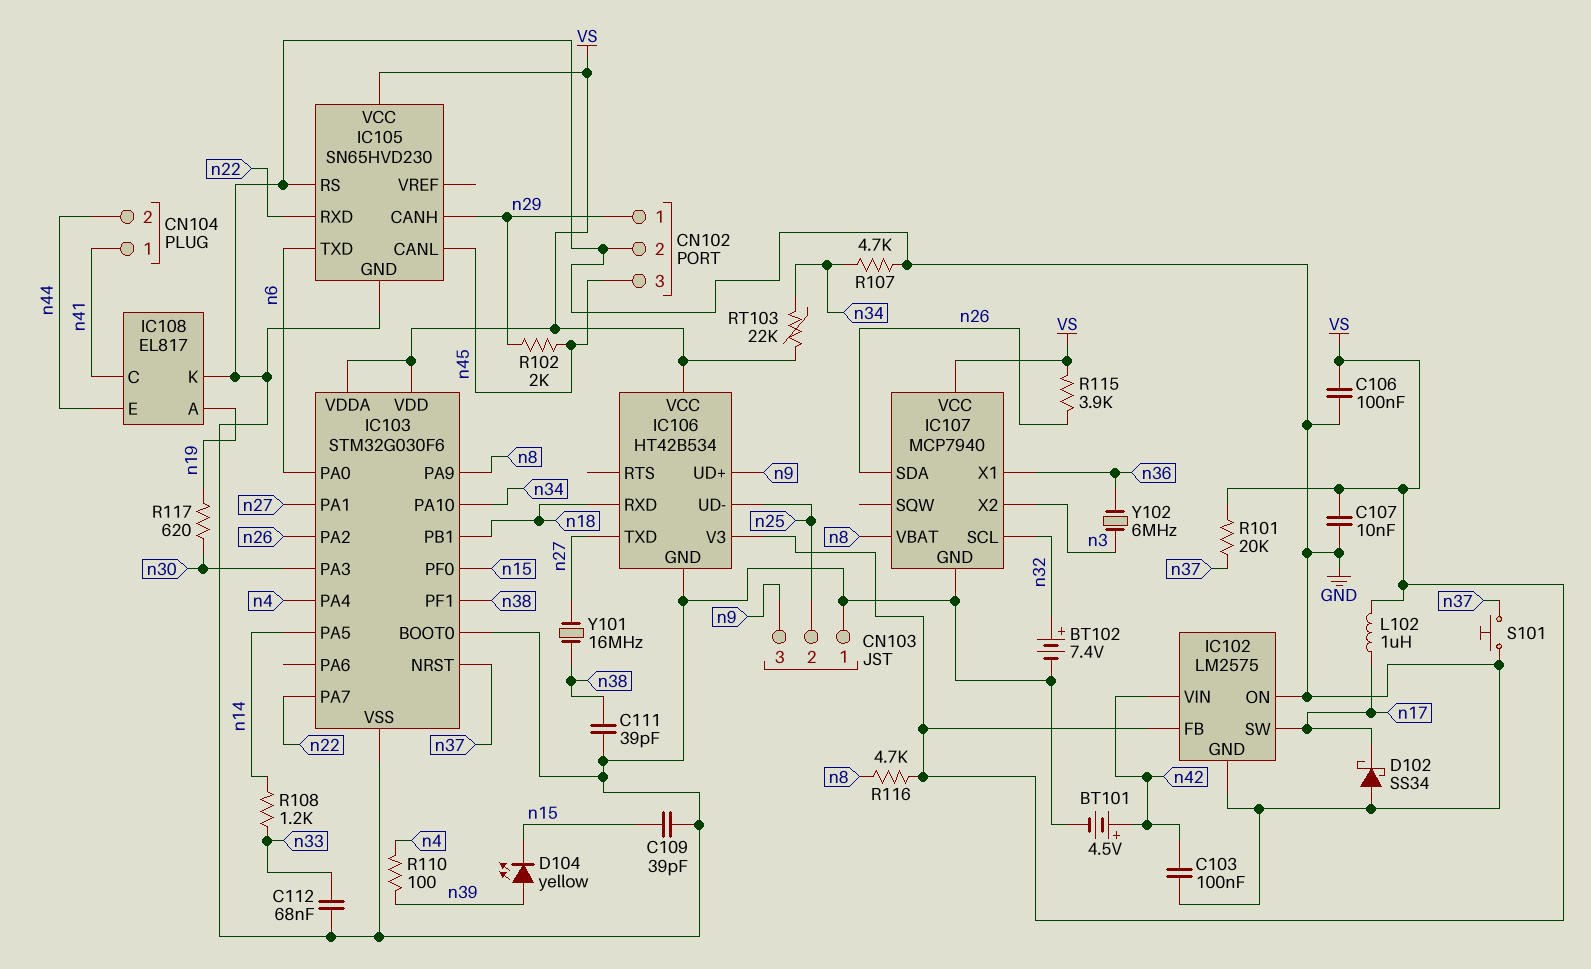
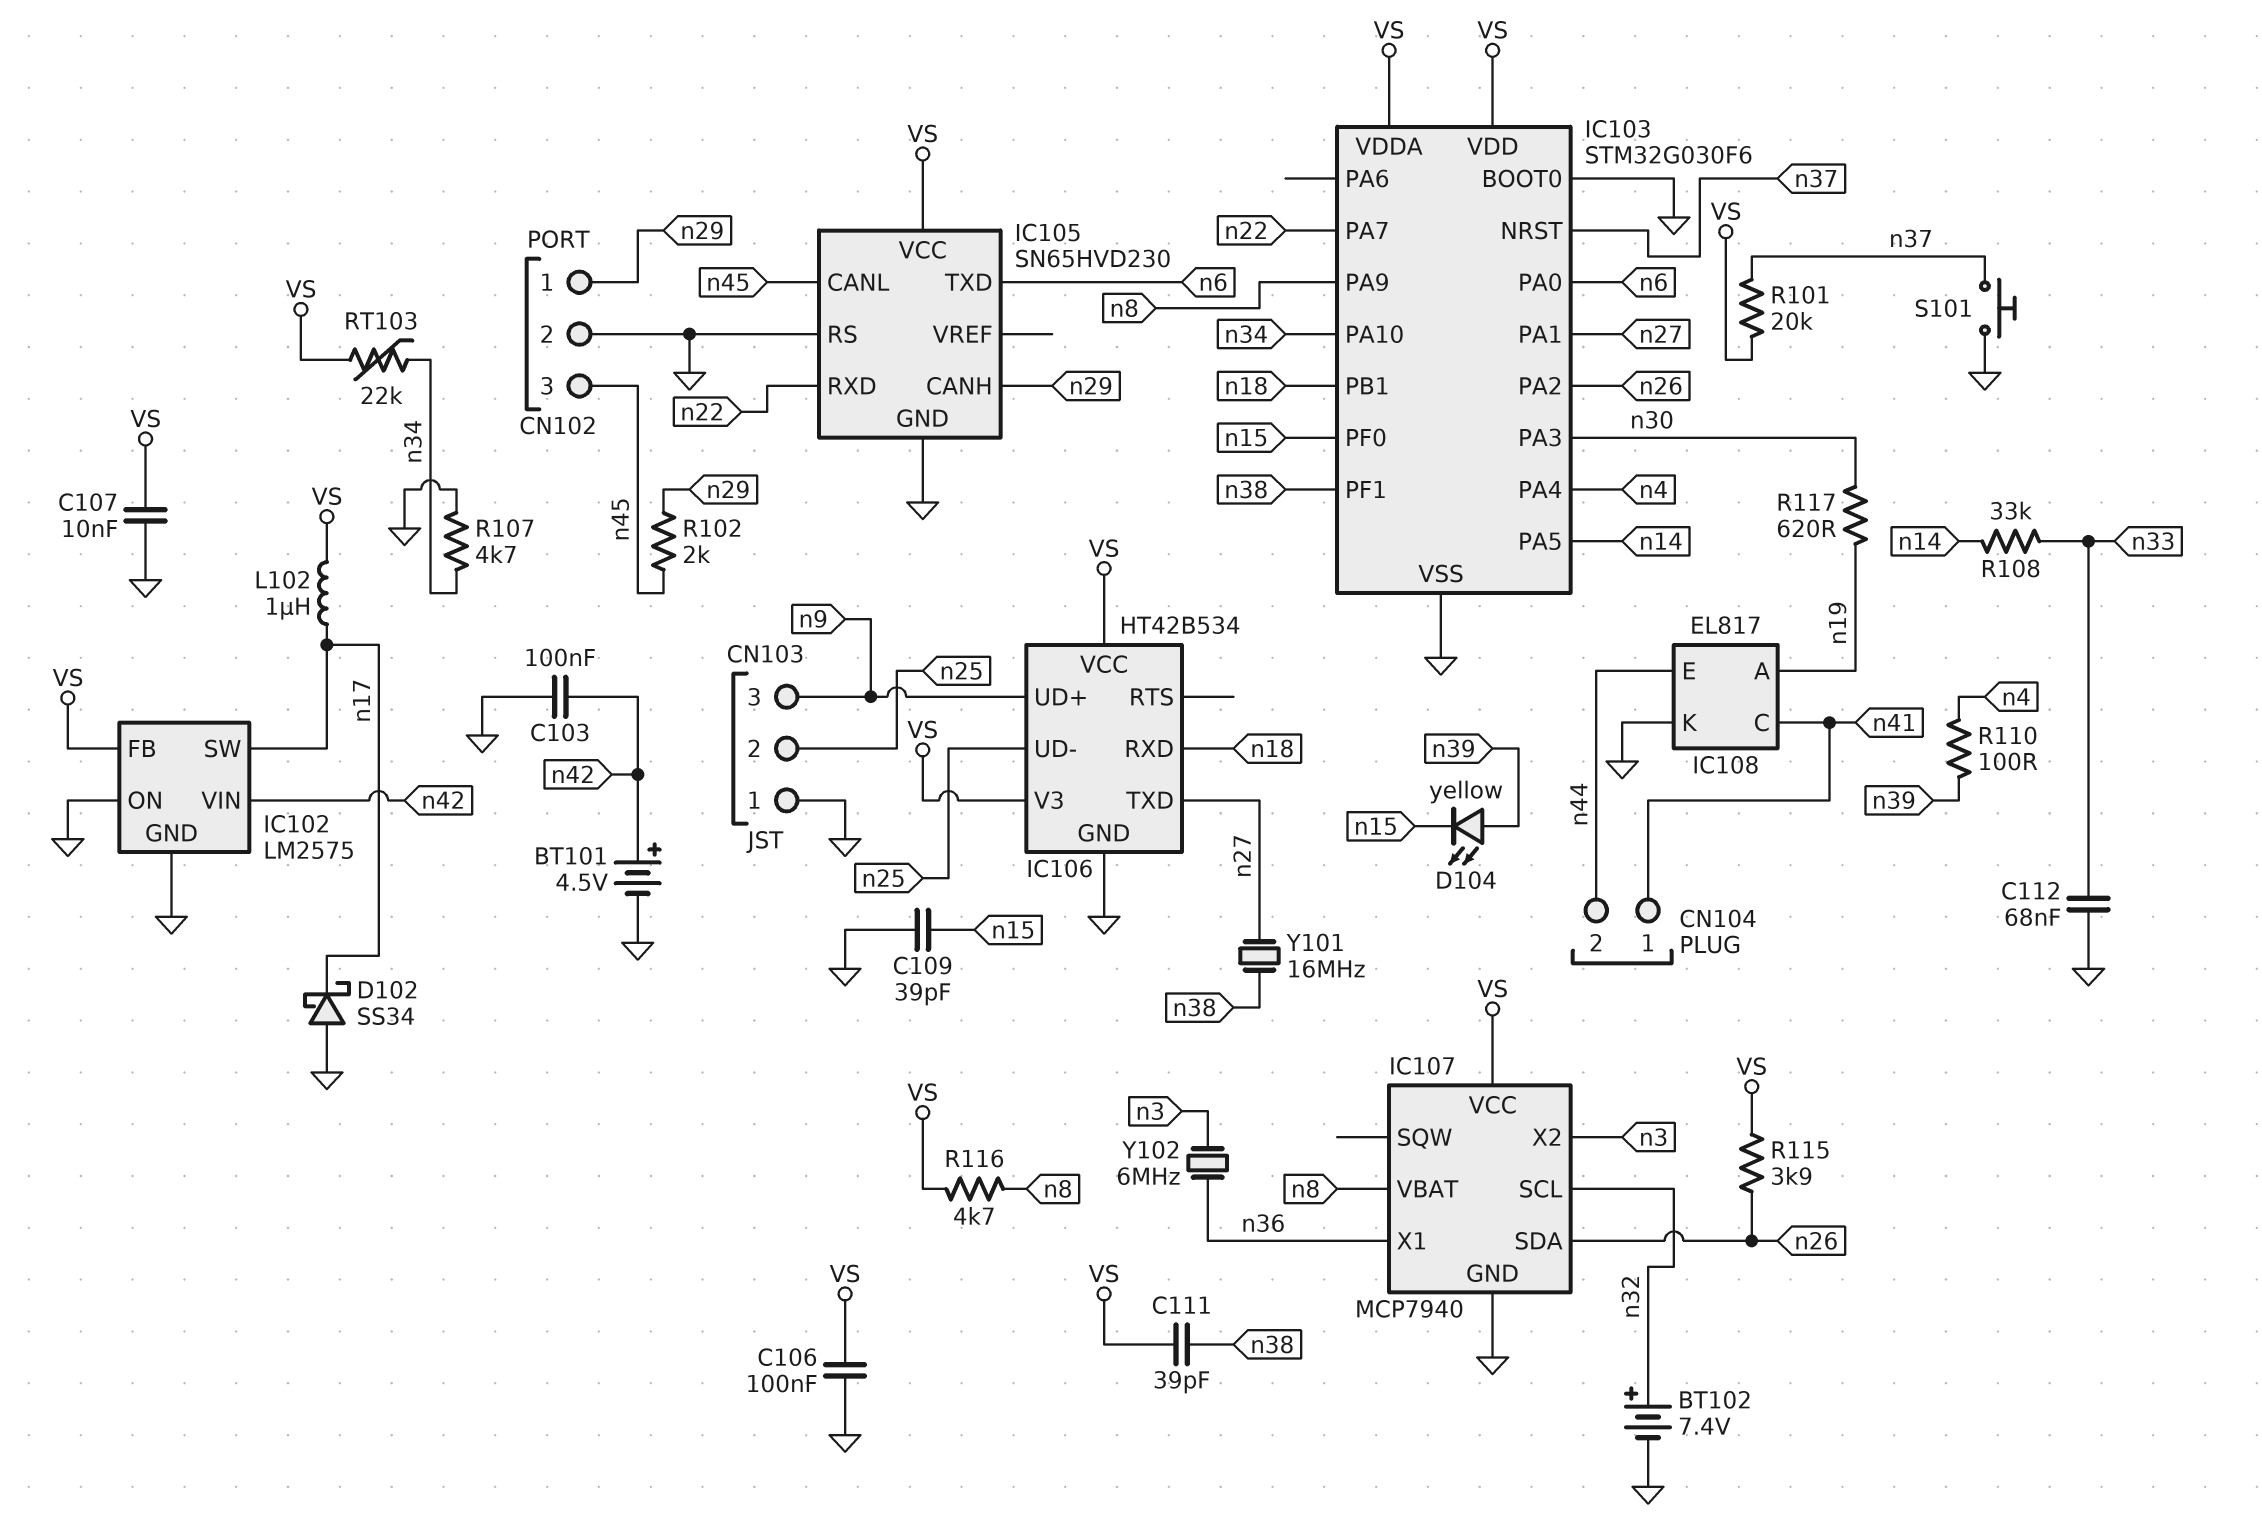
C111: 39pF (GND, n38) -> 39pF (VS, n38)
R108: 1.2k (n14, n33) -> 33k (n14, n33)

